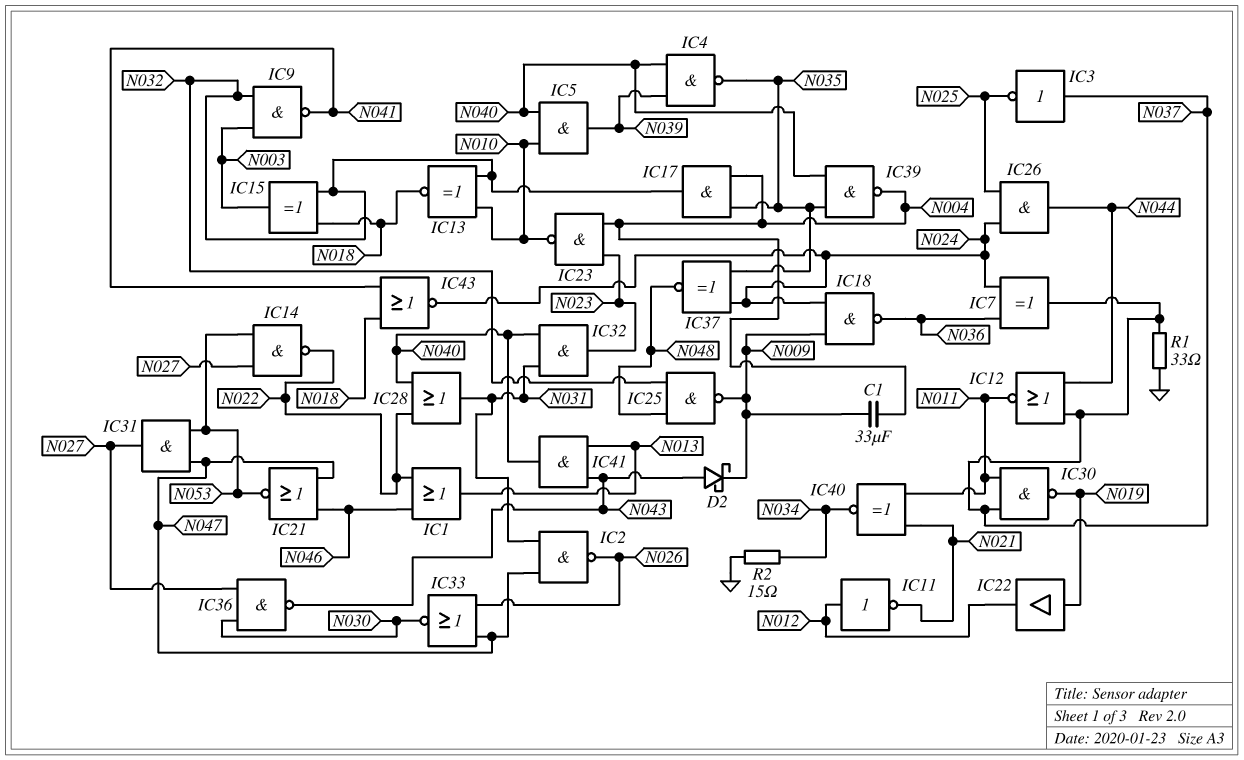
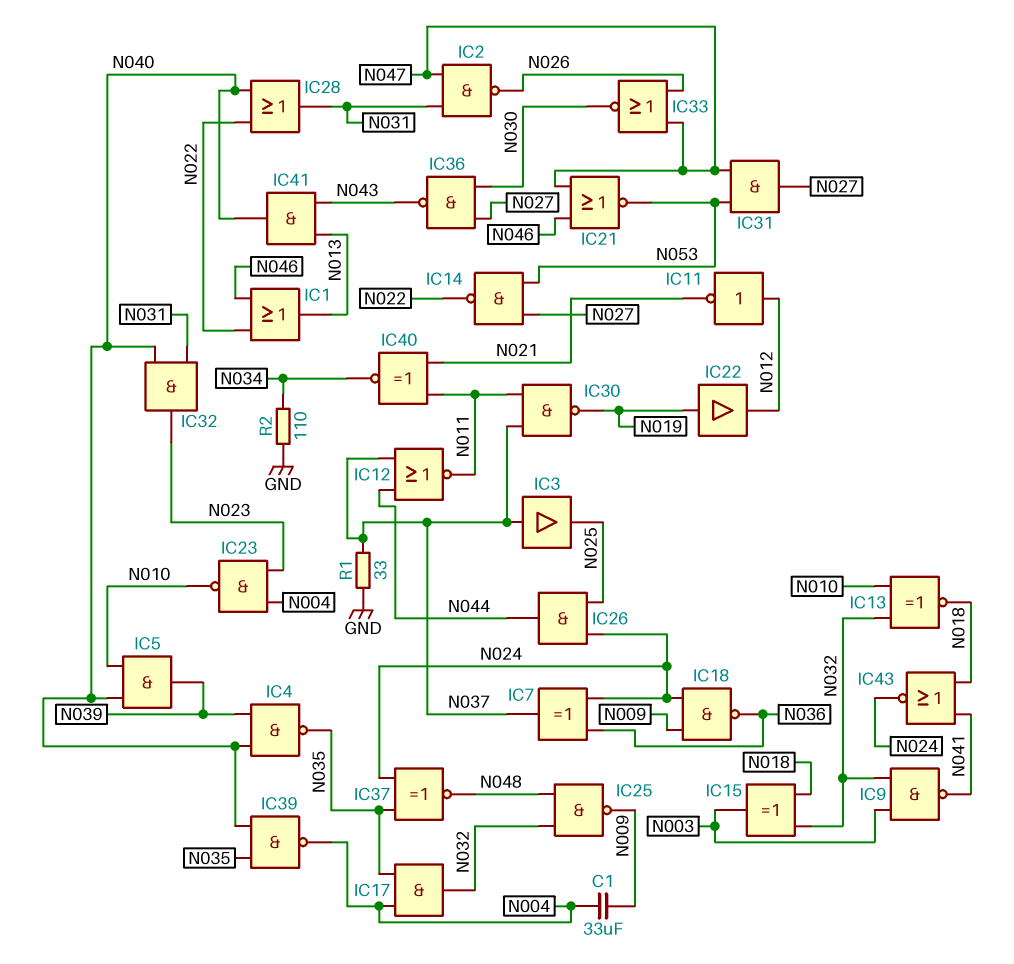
D2: schottky (A N043, K N009) -> none
IC3: NOT (in N037, out N025) -> buffer (in N037, out N025)
R2: 15 (GND, N034) -> 110 (GND, N034)

